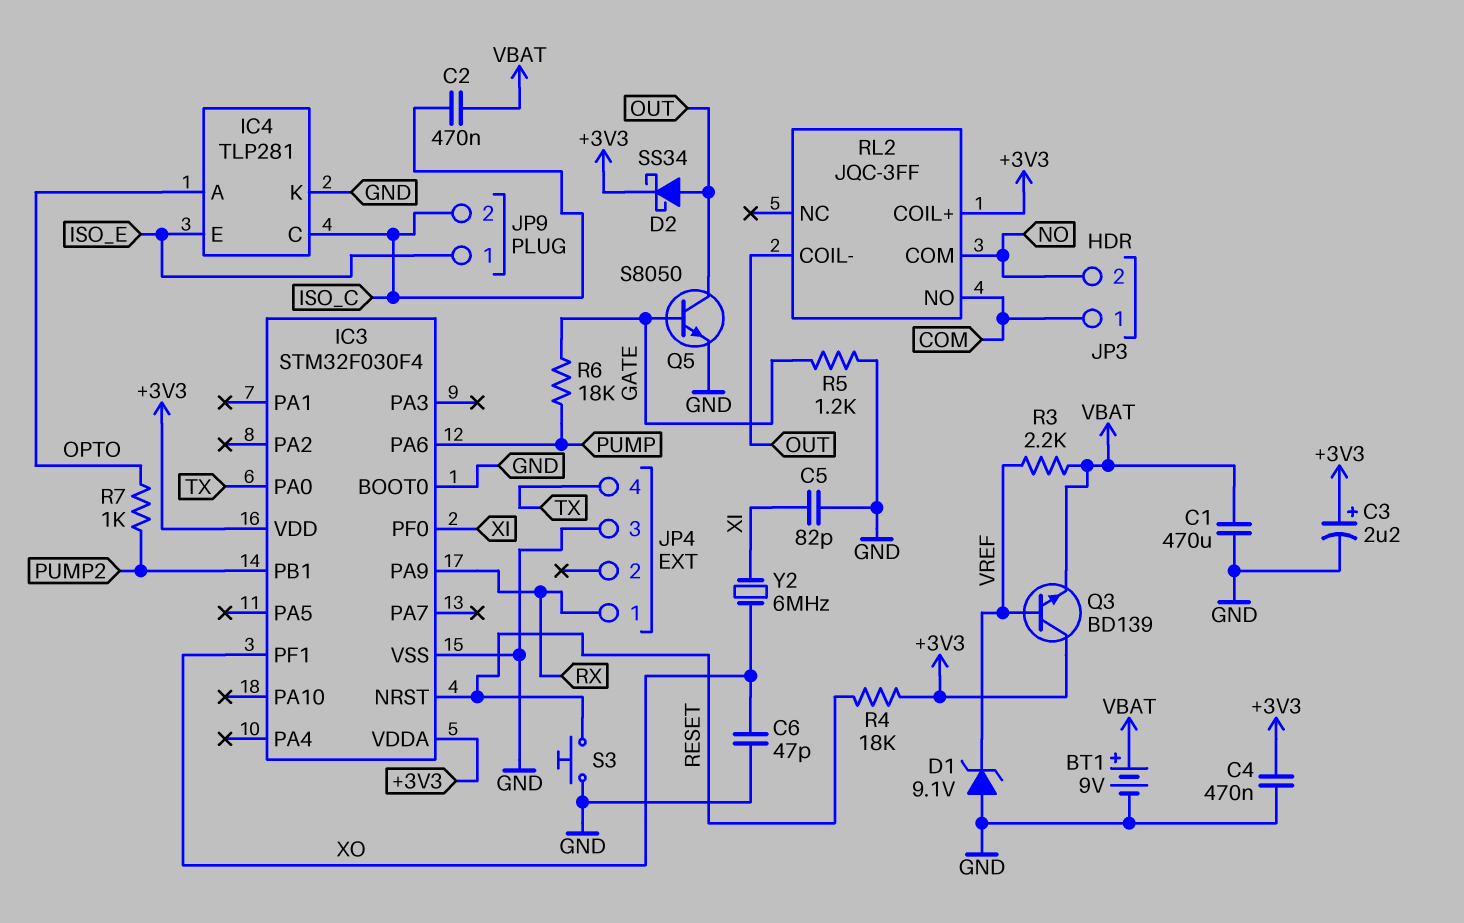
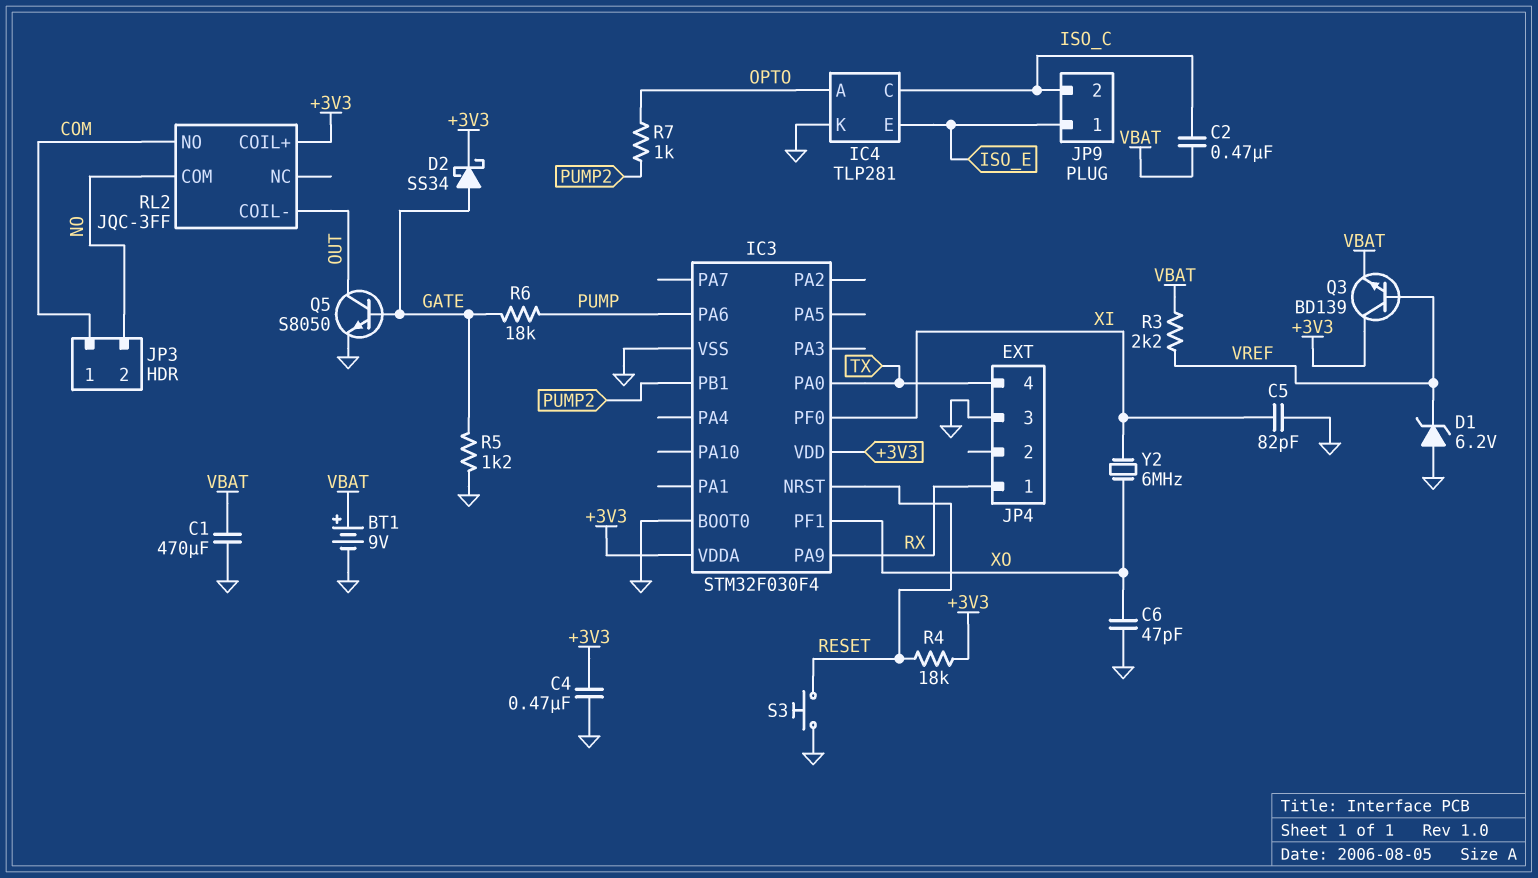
C3: 2.2uF (plus +3V3, minus GND) -> none
D1: zener 9.1V (A GND, K VREF) -> zener 6.2V (A GND, K VREF)
D2: schottky SS34 (A OUT, K +3V3) -> schottky SS34 (A GATE, K +3V3)

